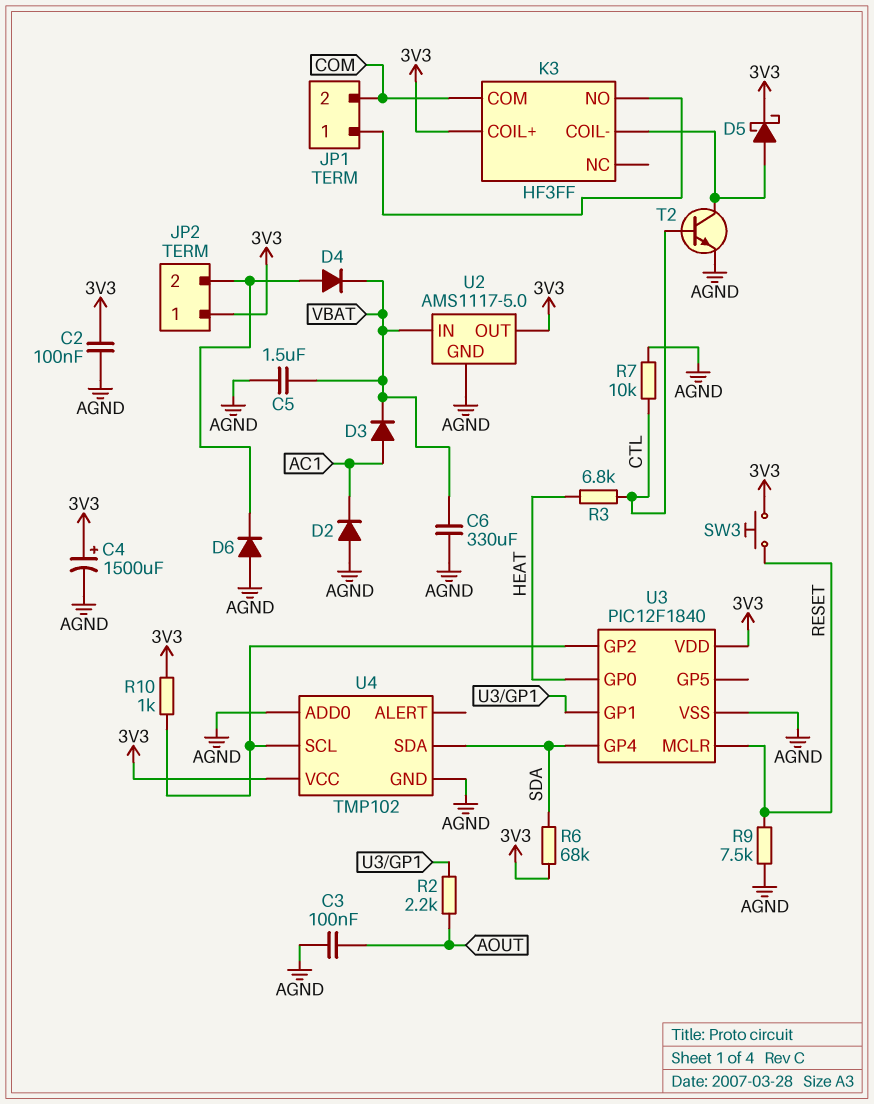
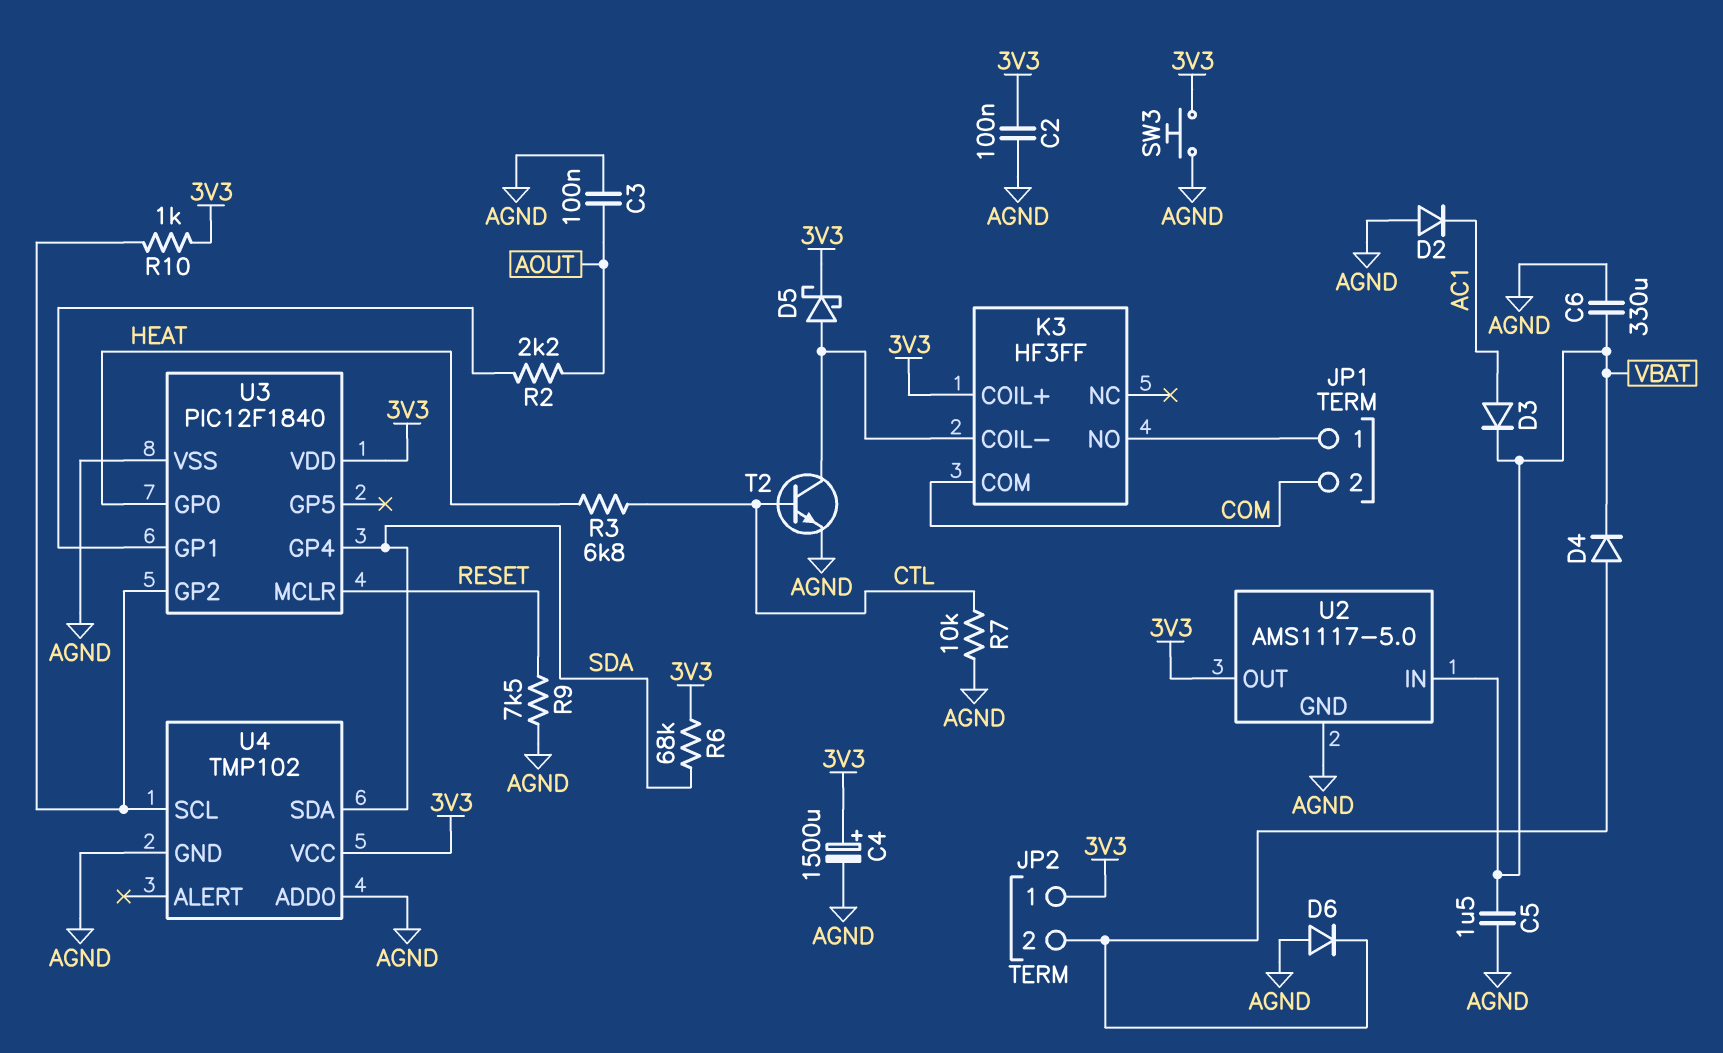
SW3: button (3V3, RESET) -> button (3V3, AGND)

